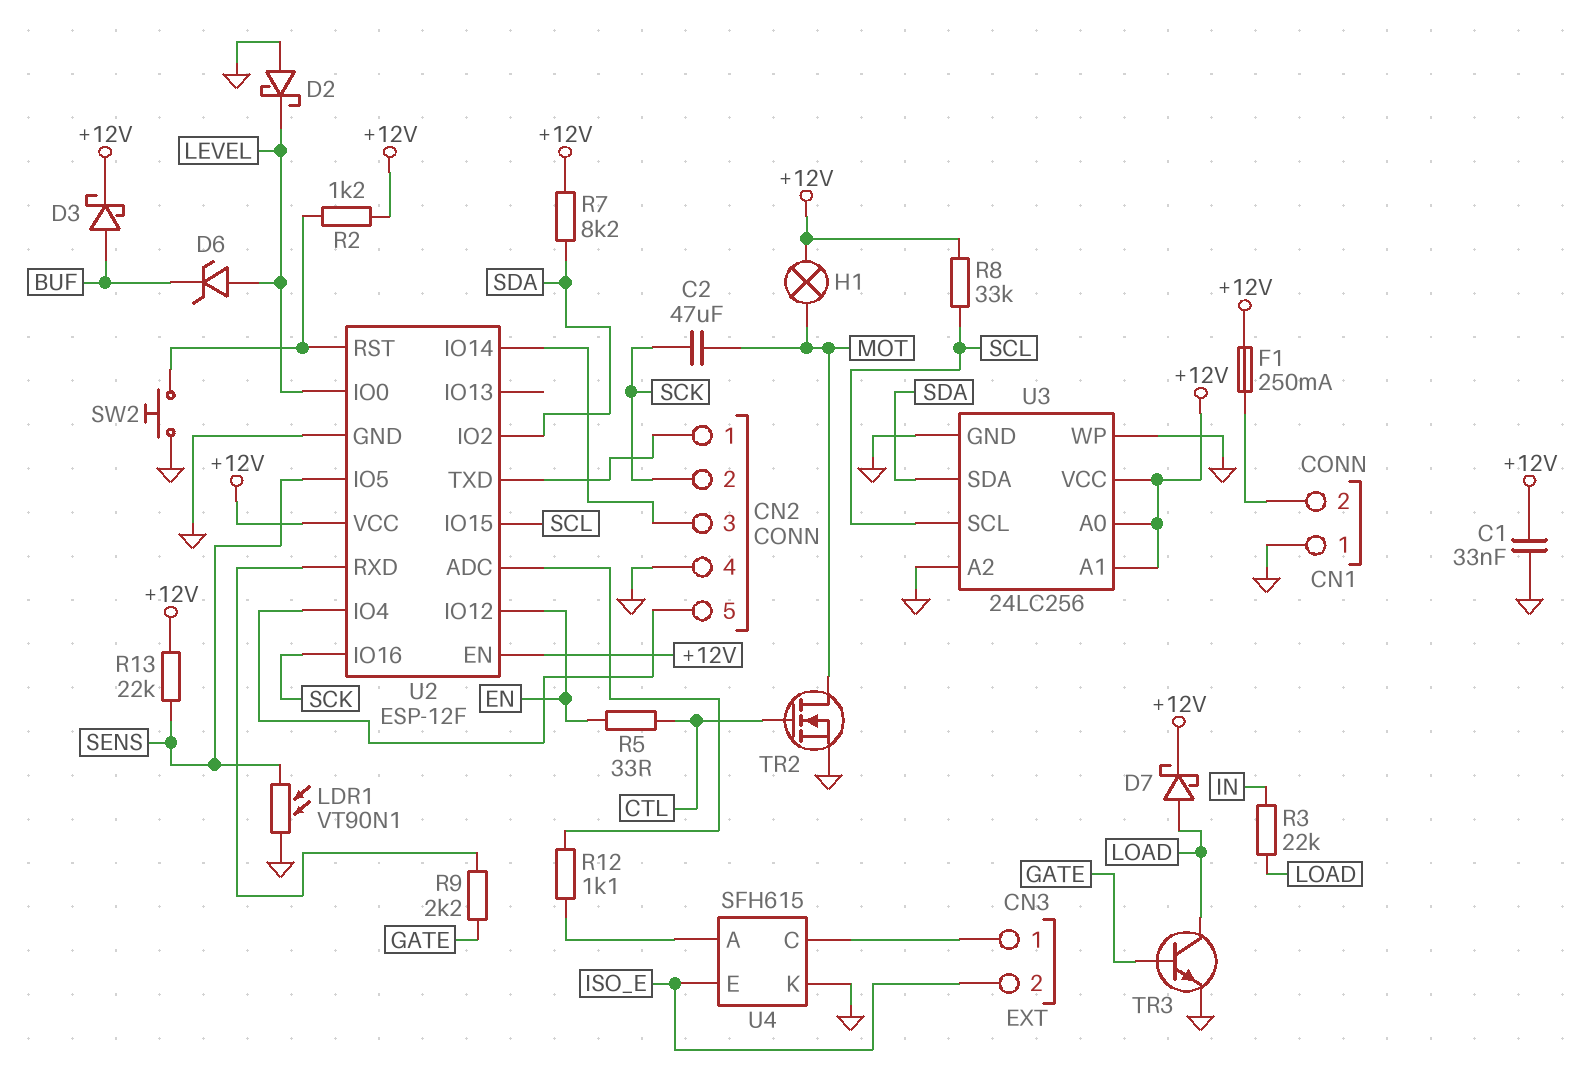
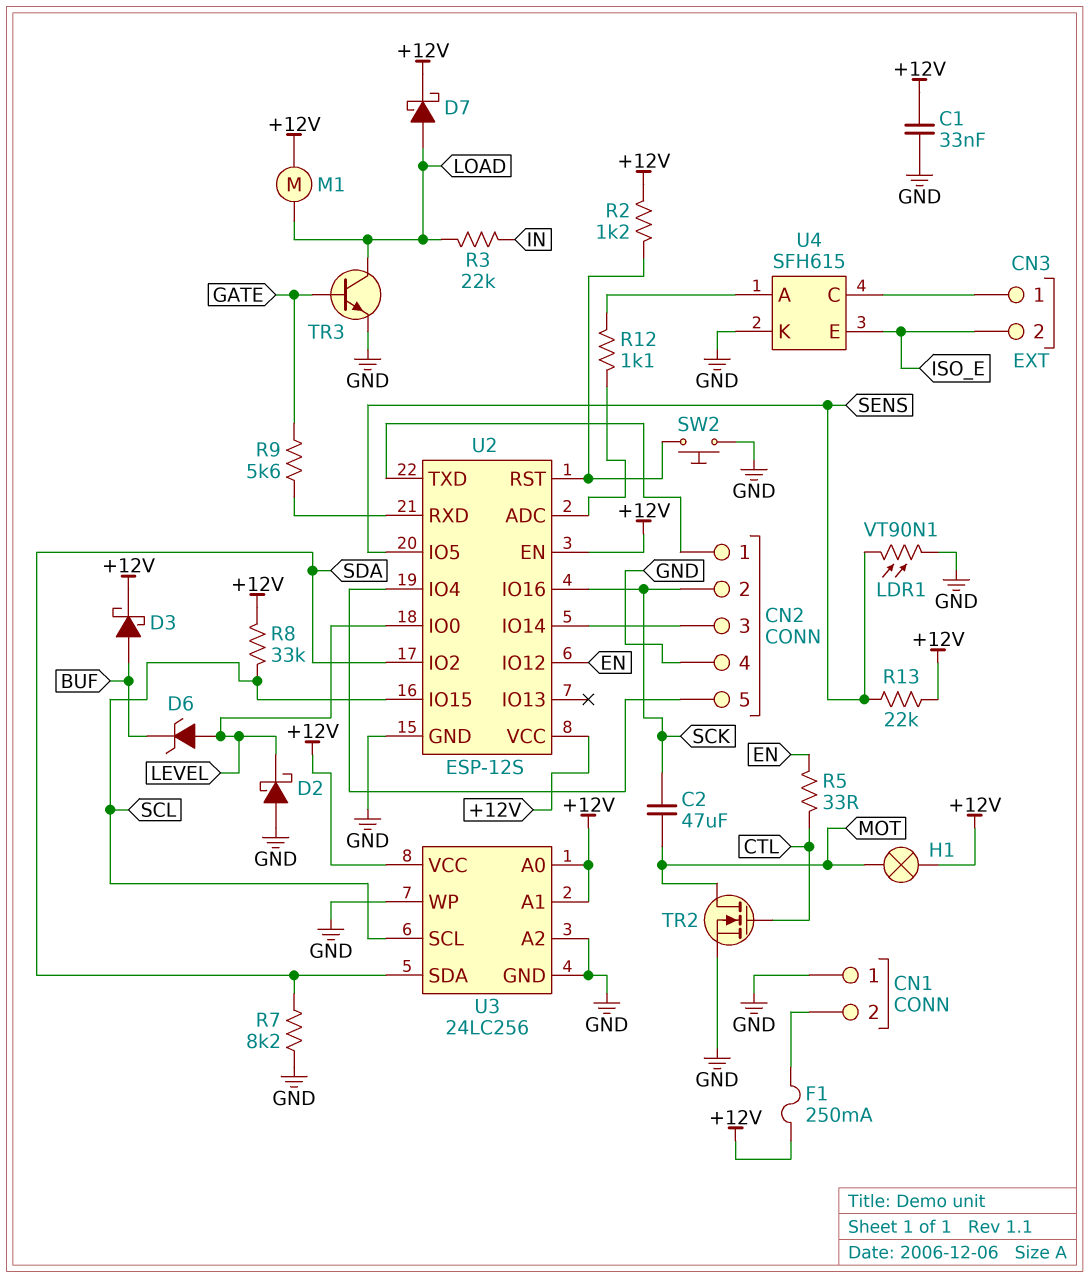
M1: none -> motor (+12V, LOAD)
R7: 8.2k (+12V, SDA) -> 8.2k (GND, SDA)
R9: 2.2k (GATE, U2/RXD) -> 5.6k (GATE, U2/RXD)
U2: ESP-12F -> ESP-12S

